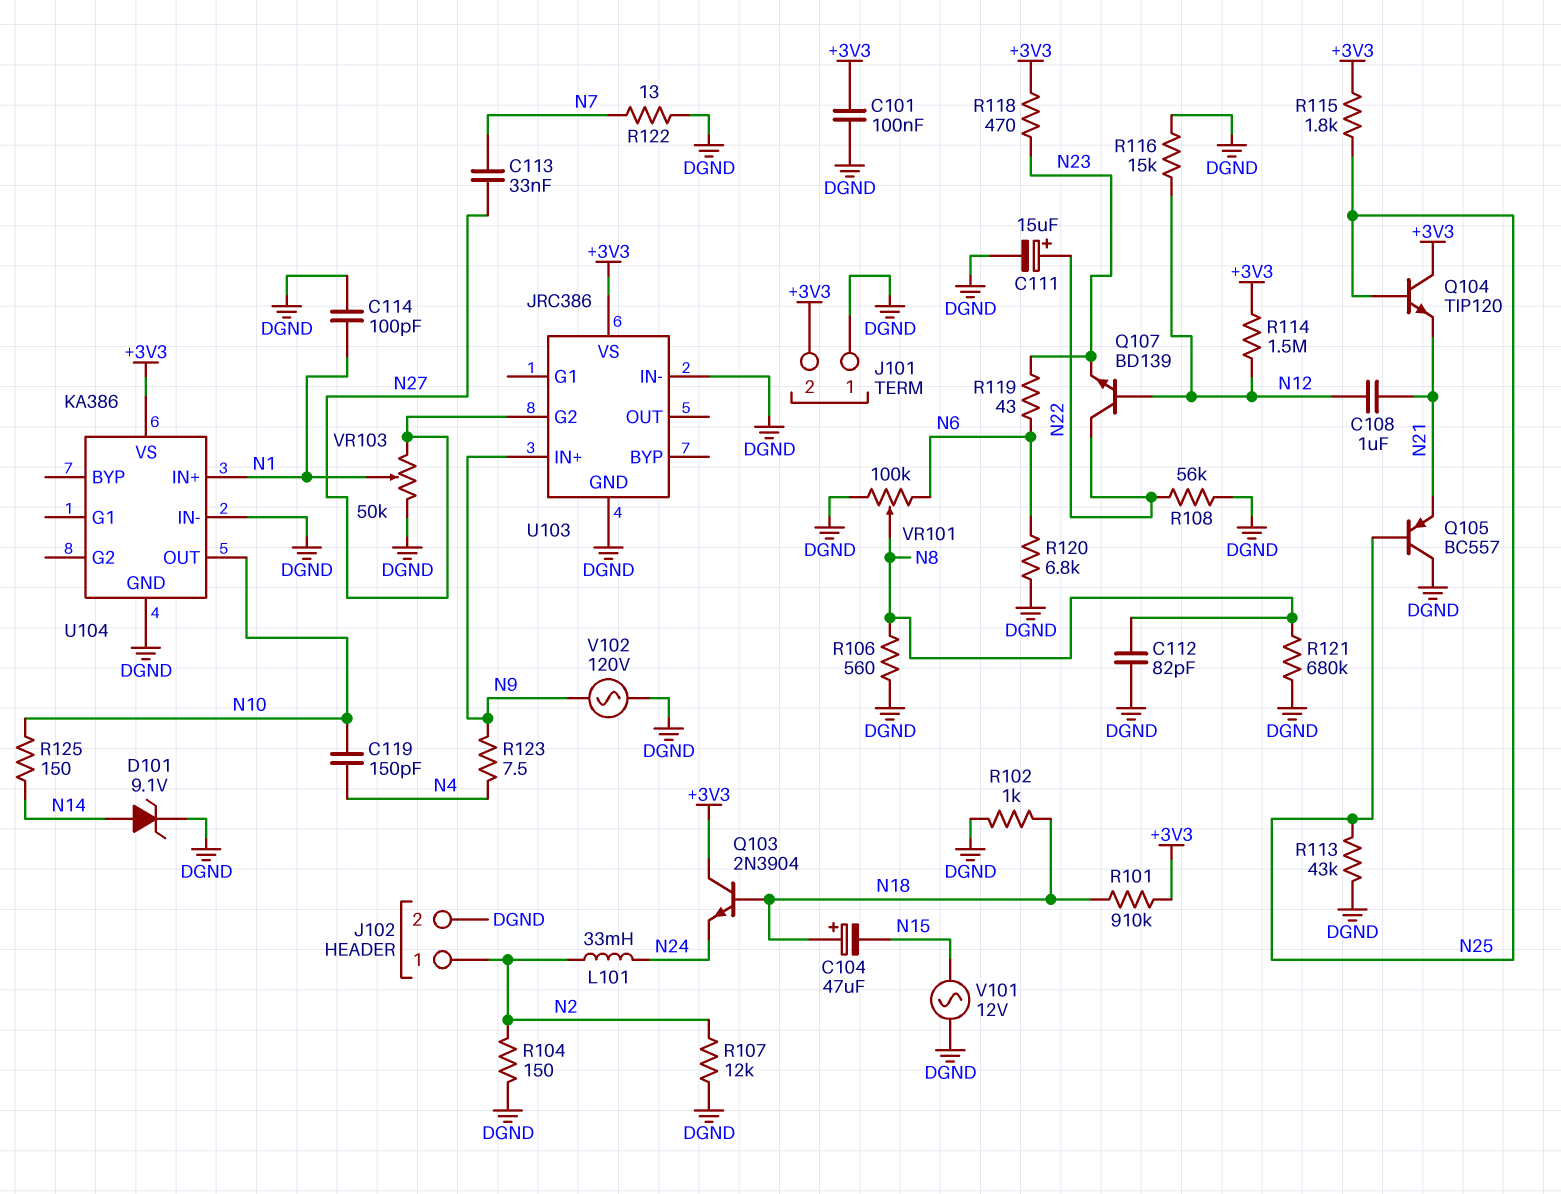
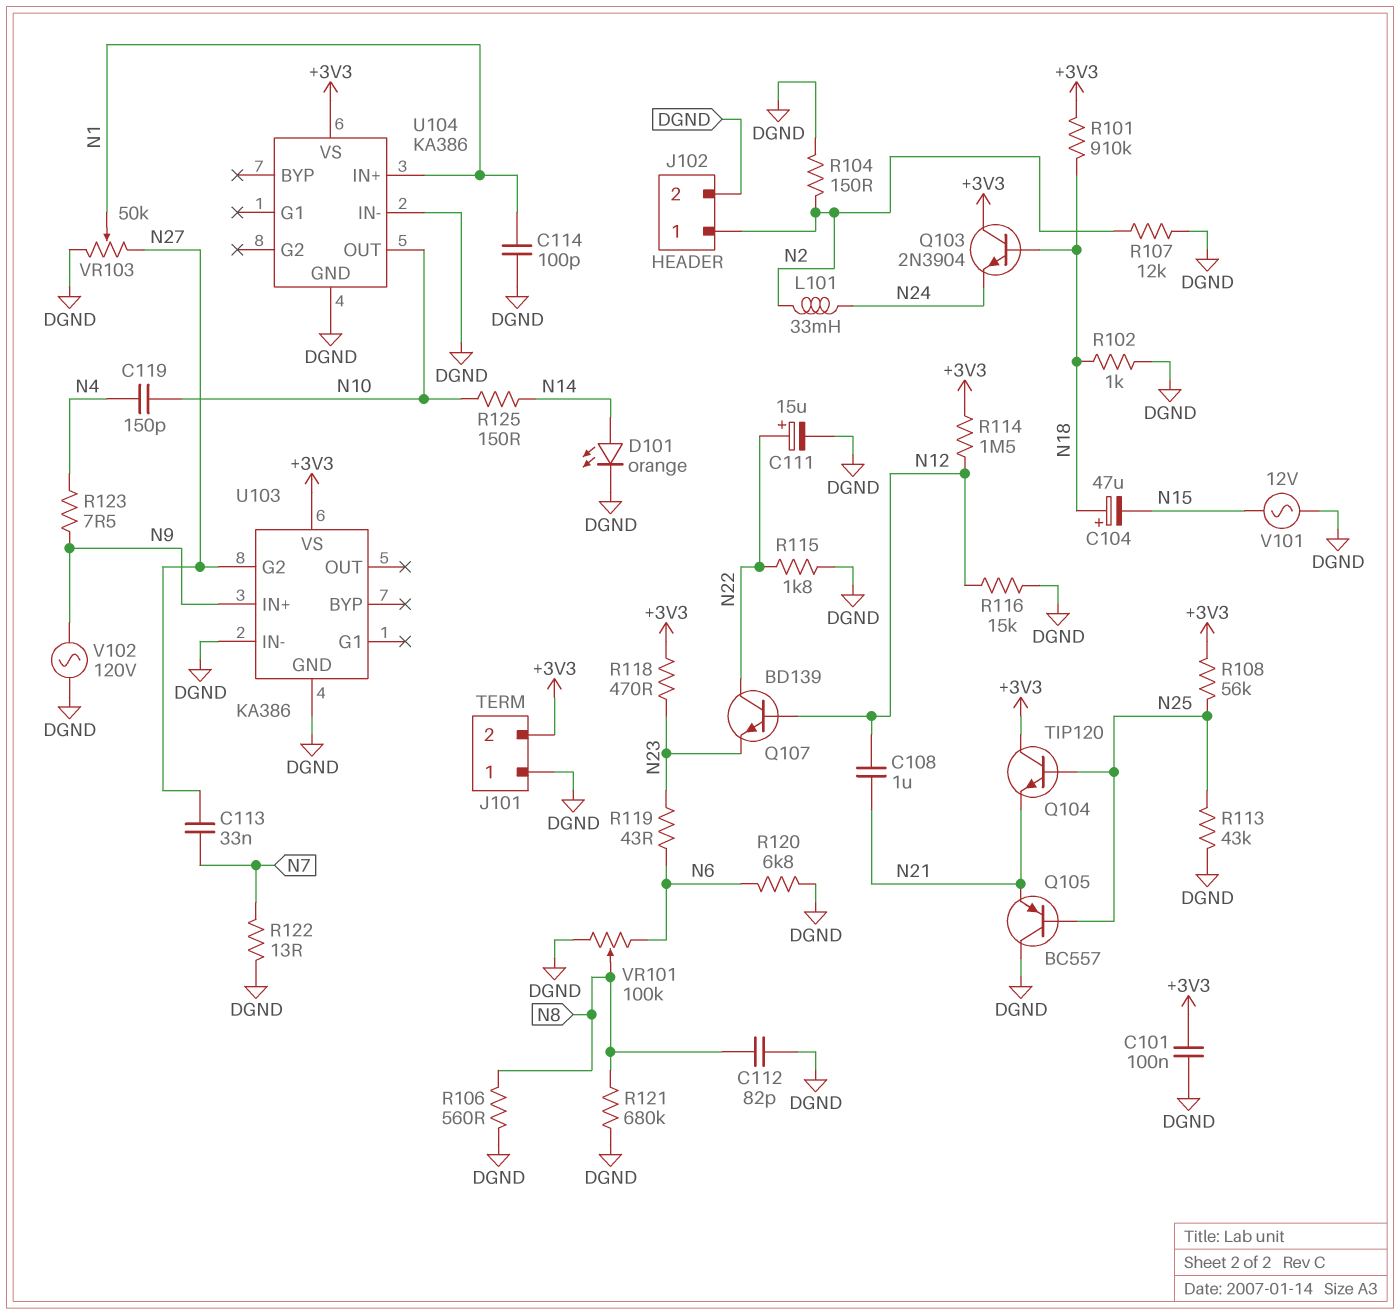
D101: zener 9.1V (A N14, K DGND) -> LED orange (A N14, K DGND)
R108: 56k (DGND, N22) -> 56k (+3V3, N25)
R115: 1.8k (+3V3, N25) -> 1.8k (DGND, N22)
U103: JRC386 -> KA386

